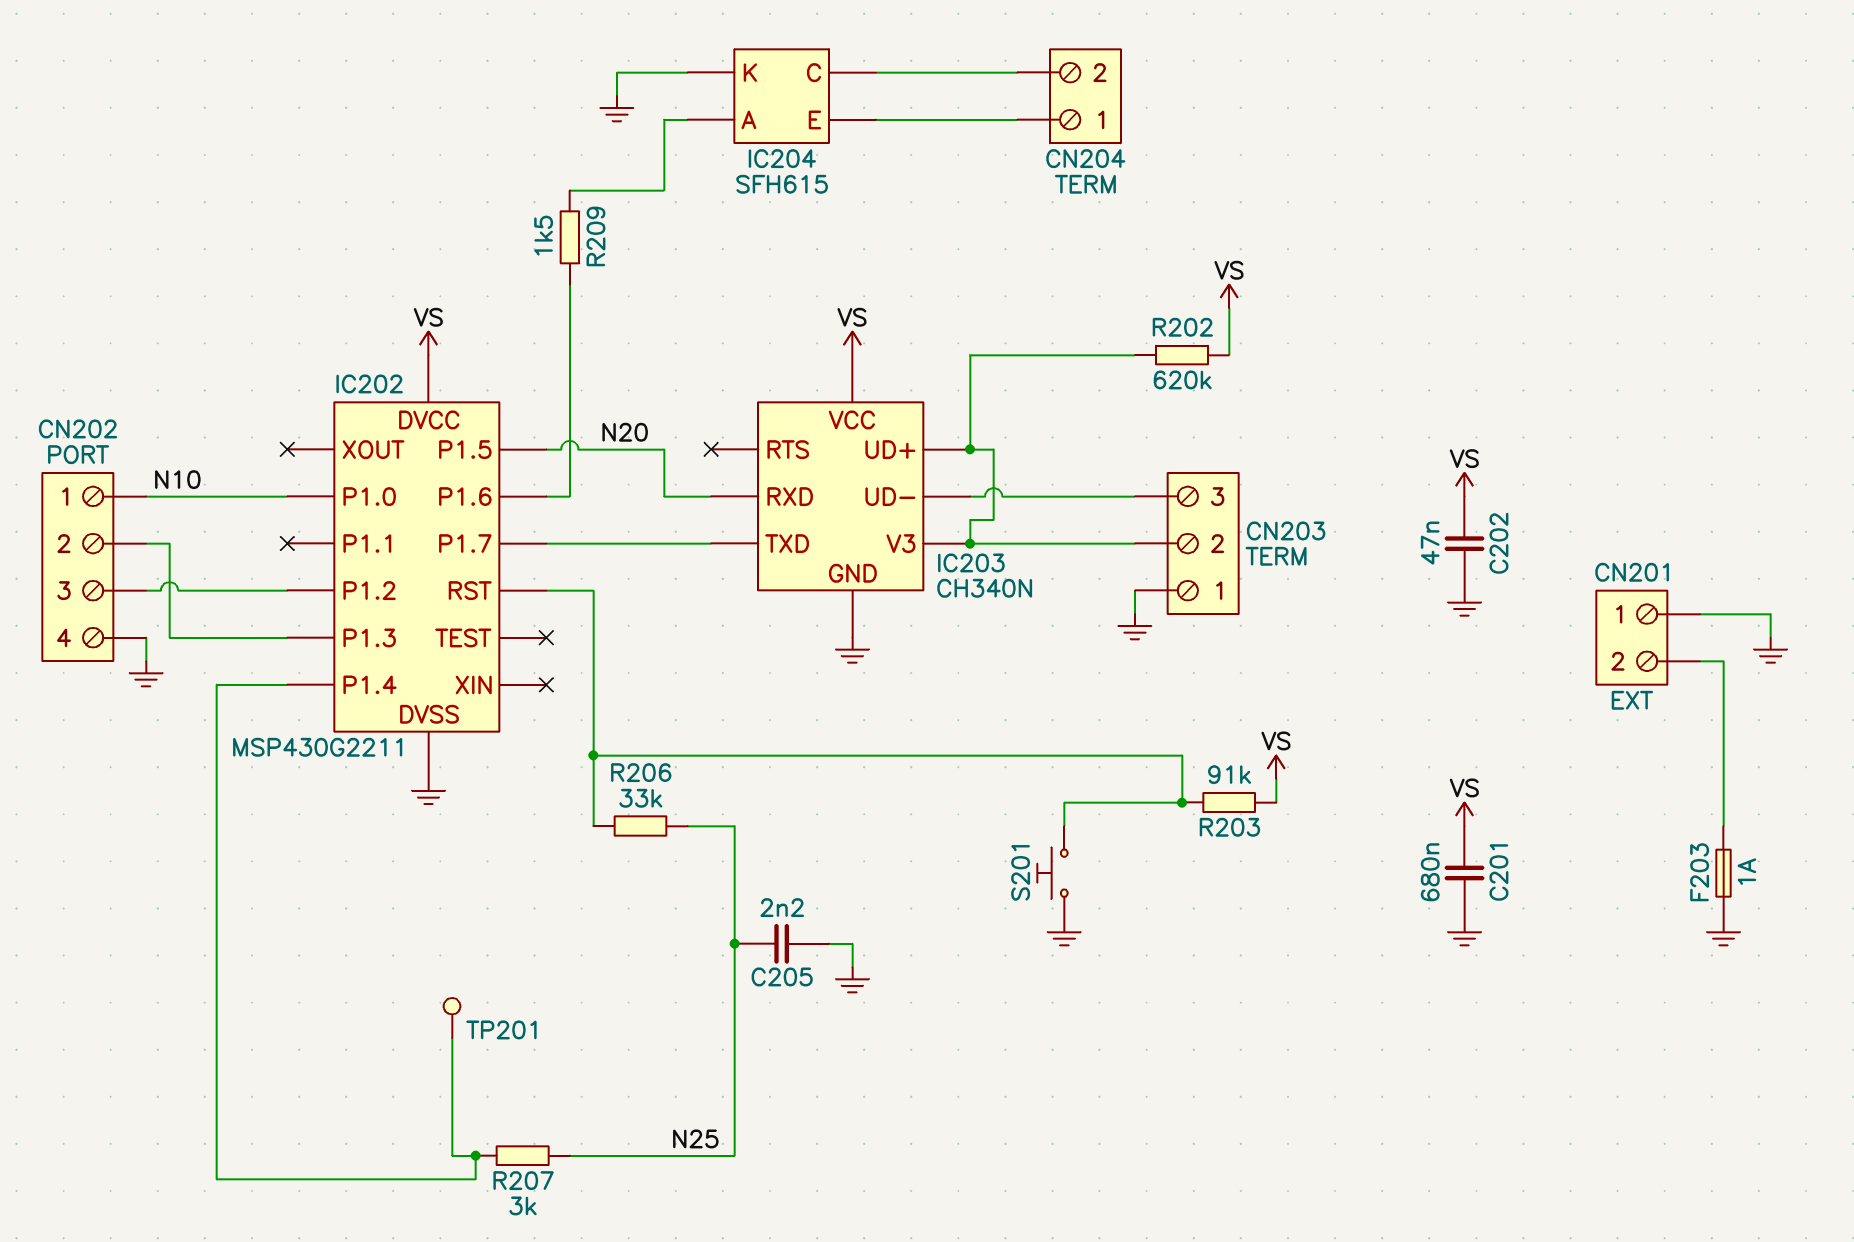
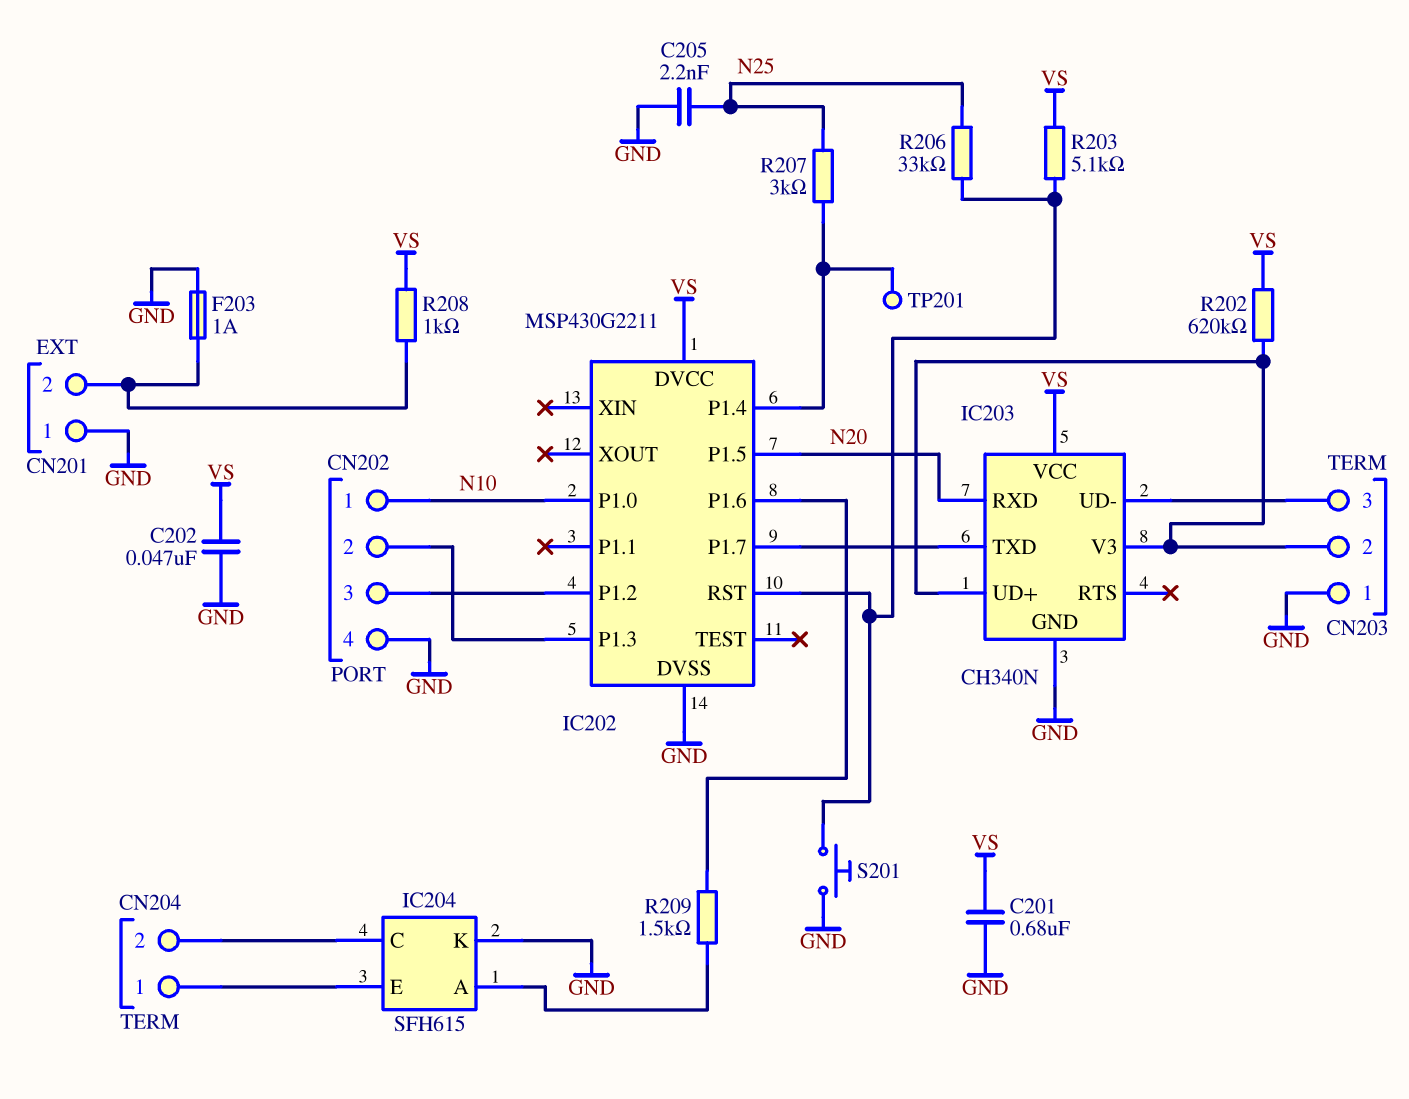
R203: 91k (IC202/RST, VS) -> 5.1k (IC202/RST, VS)
R208: none -> 1k (CN201/2, VS)

